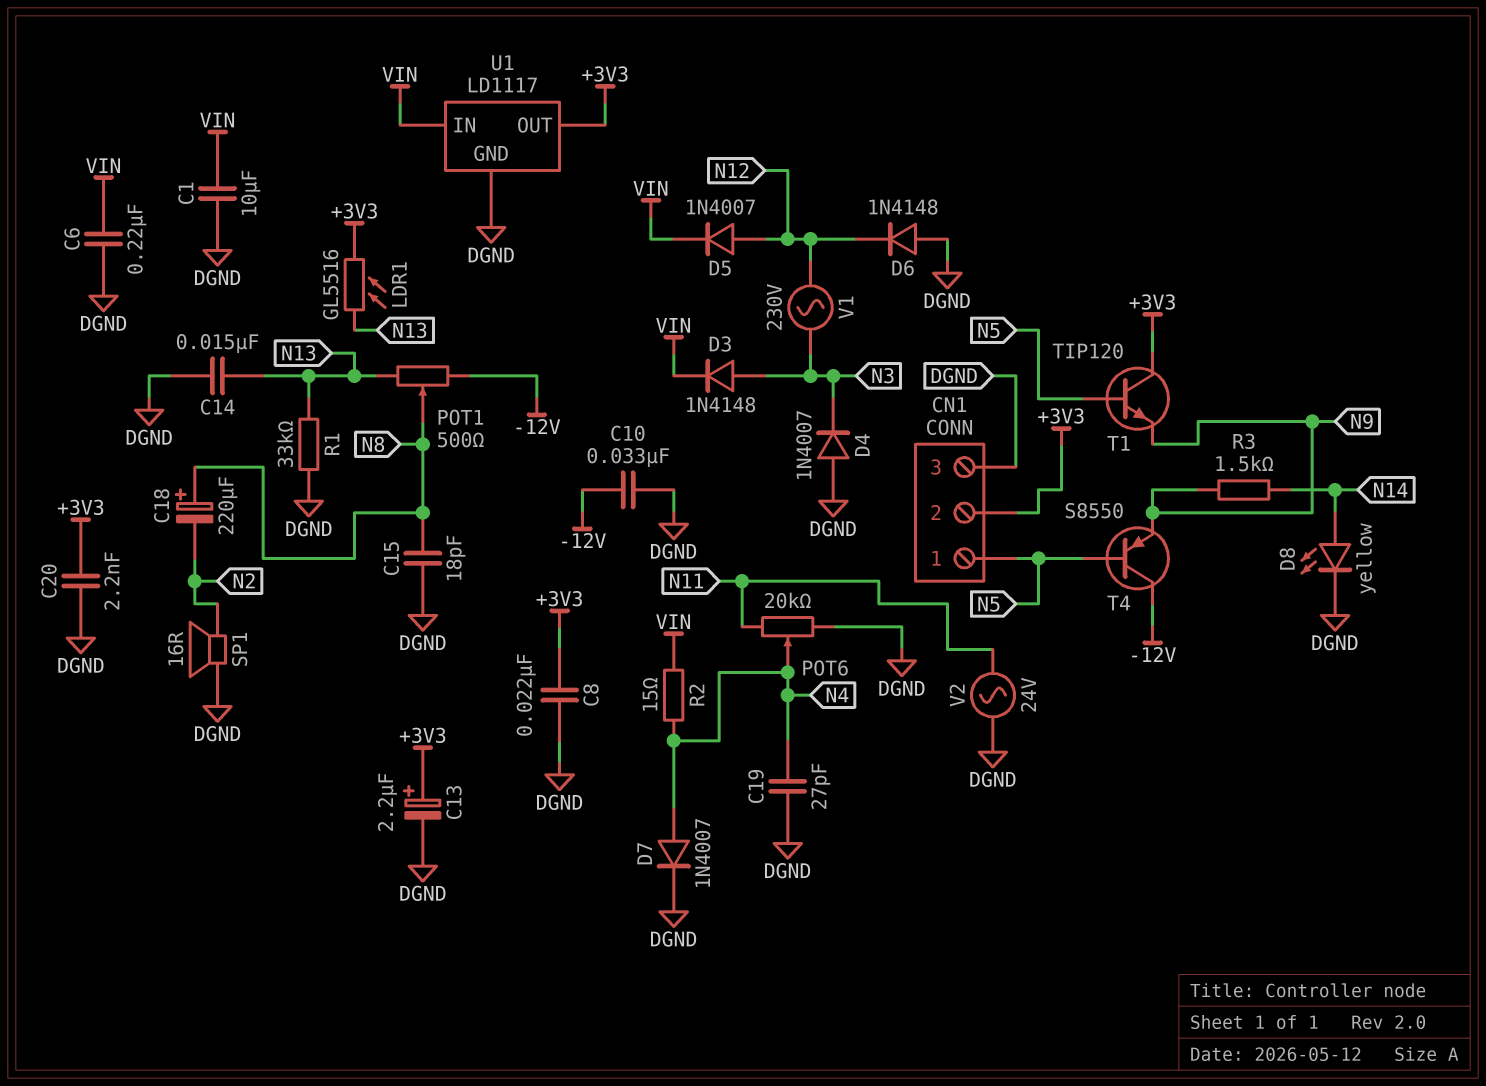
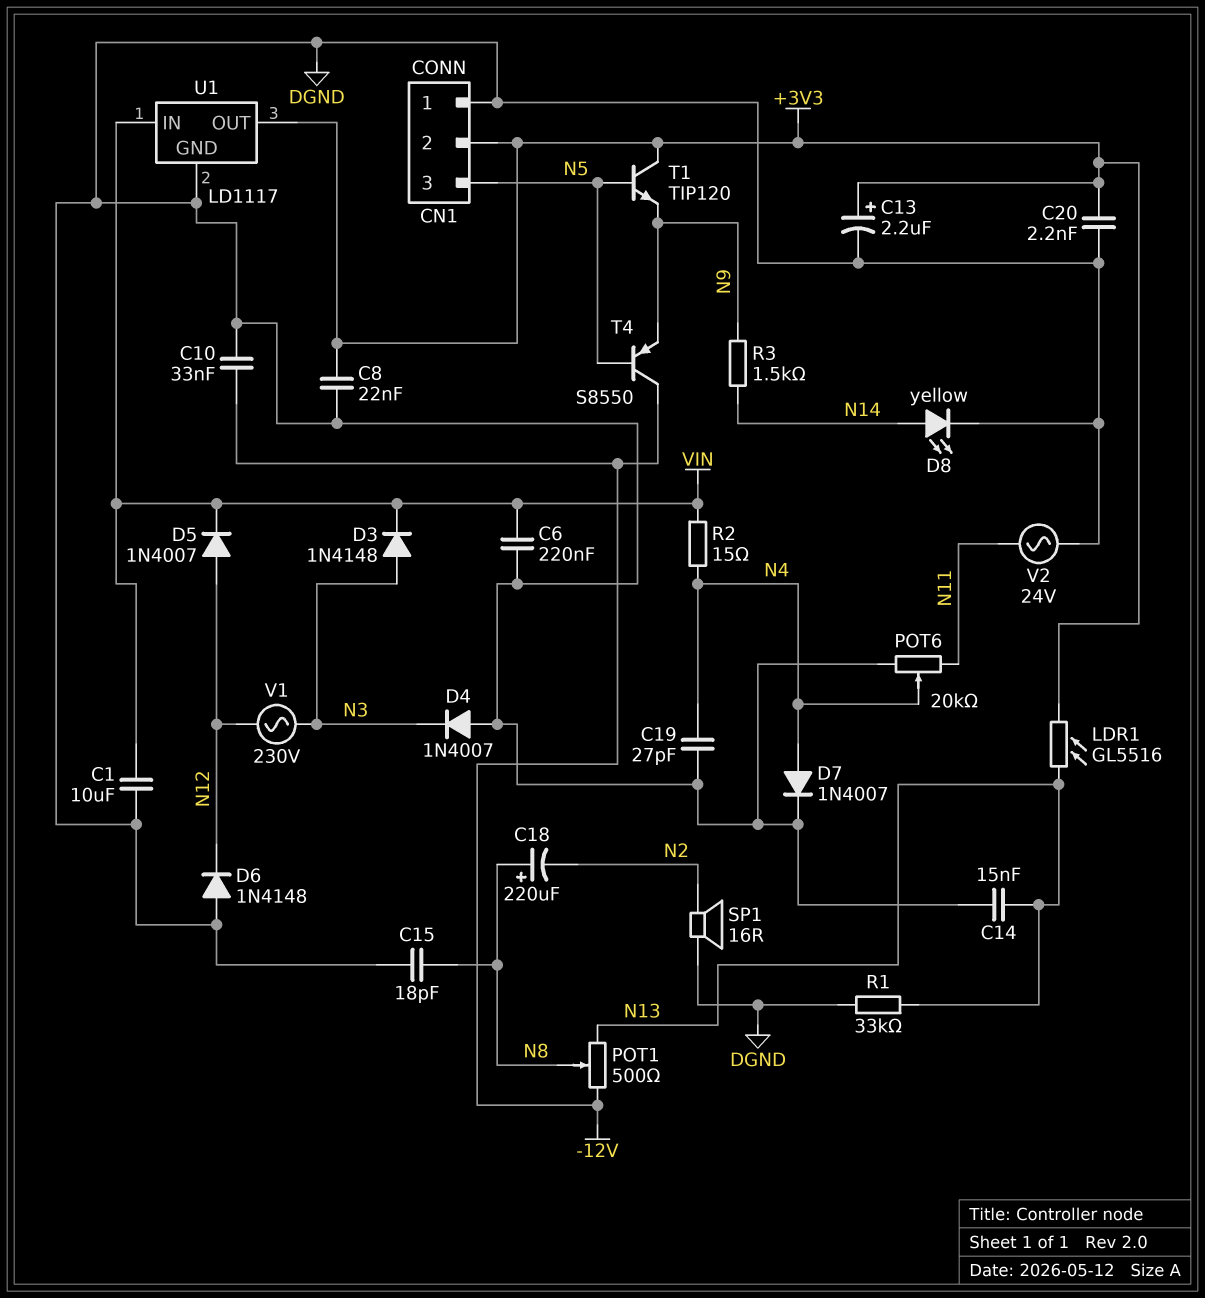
CN1 pin 1: N5 -> DGND
CN1 pin 3: DGND -> N5

